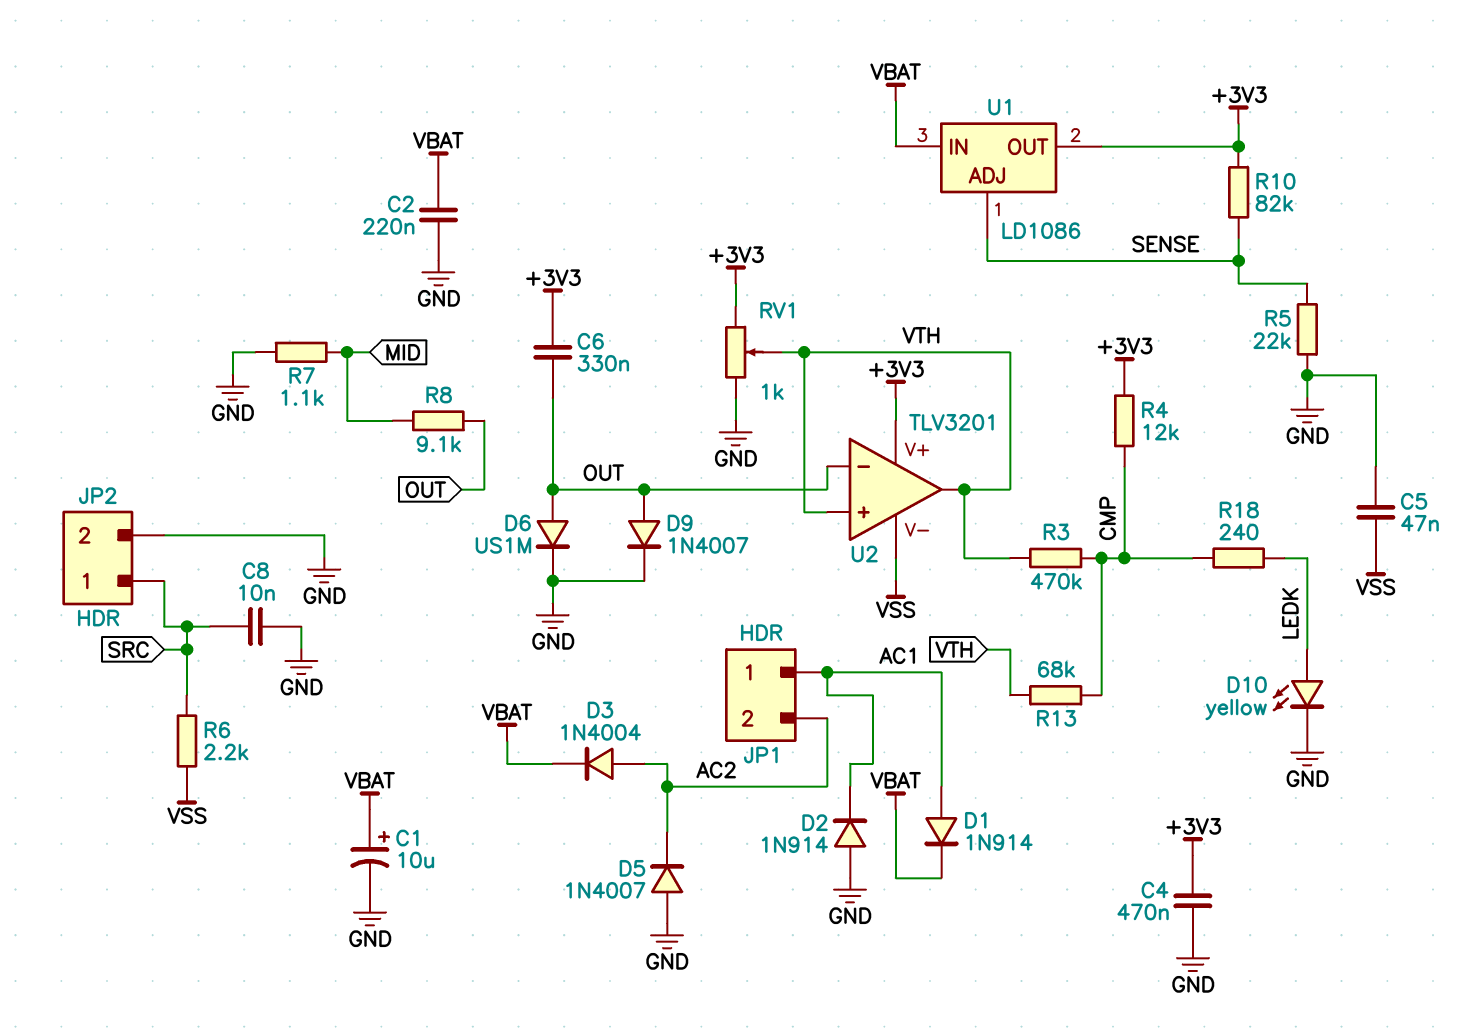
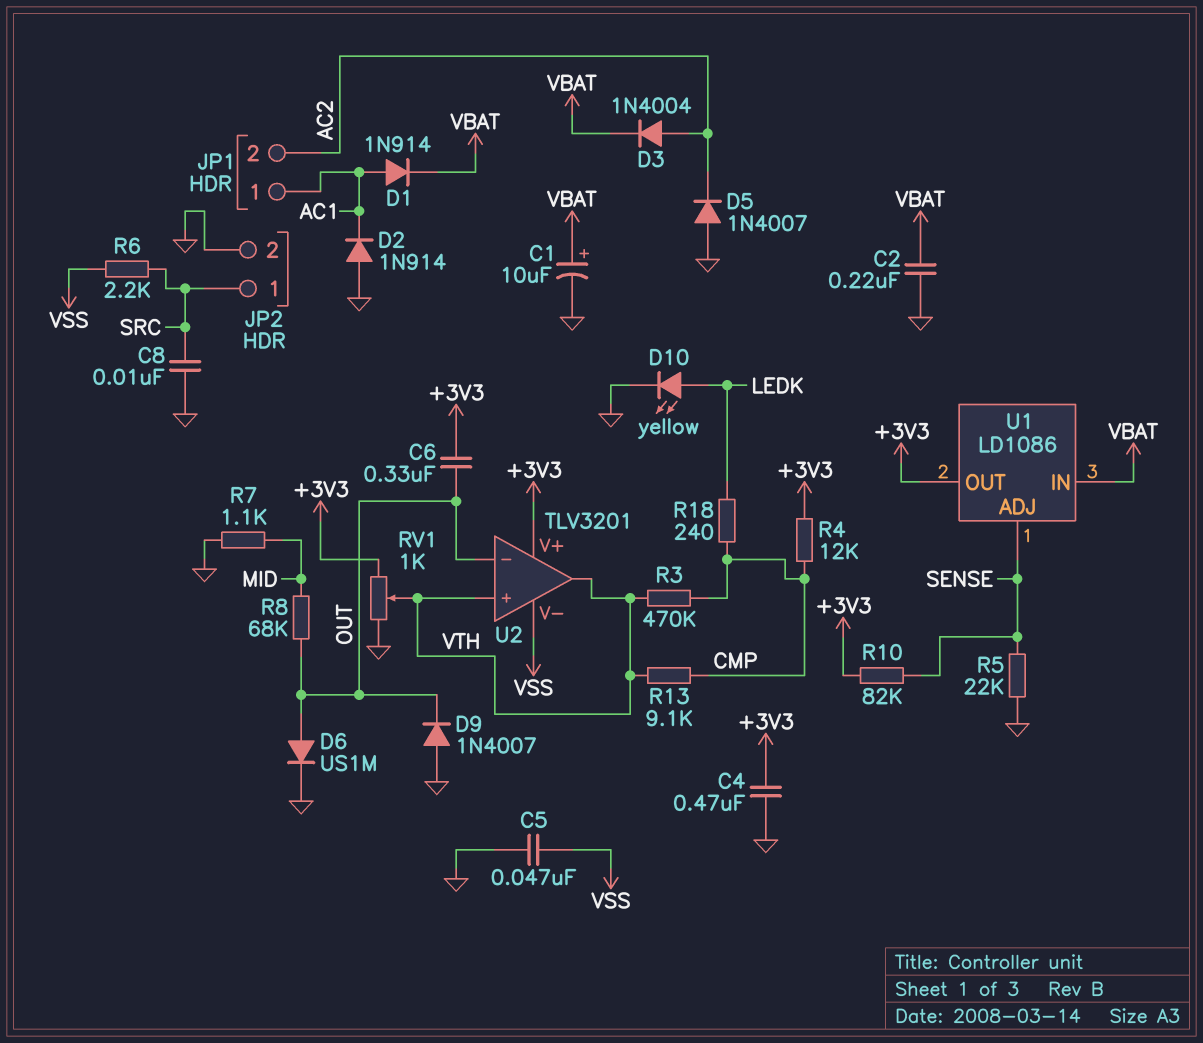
D9: diode 1N4007 (A OUT, K GND) -> diode 1N4007 (A GND, K OUT)
R8: 9.1k (MID, OUT) -> 68k (MID, OUT)
R13: 68k (CMP, VTH) -> 9.1k (CMP, VTH)

